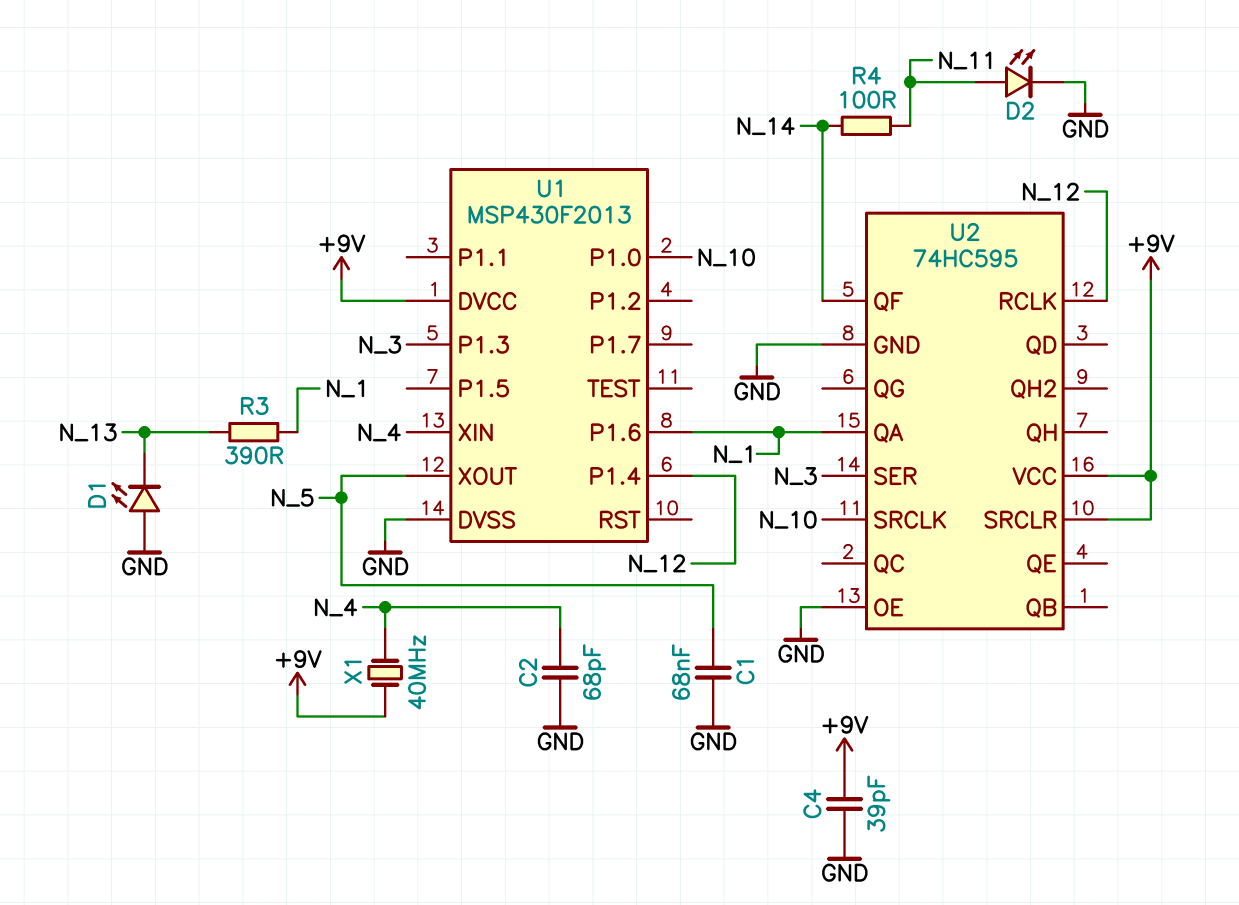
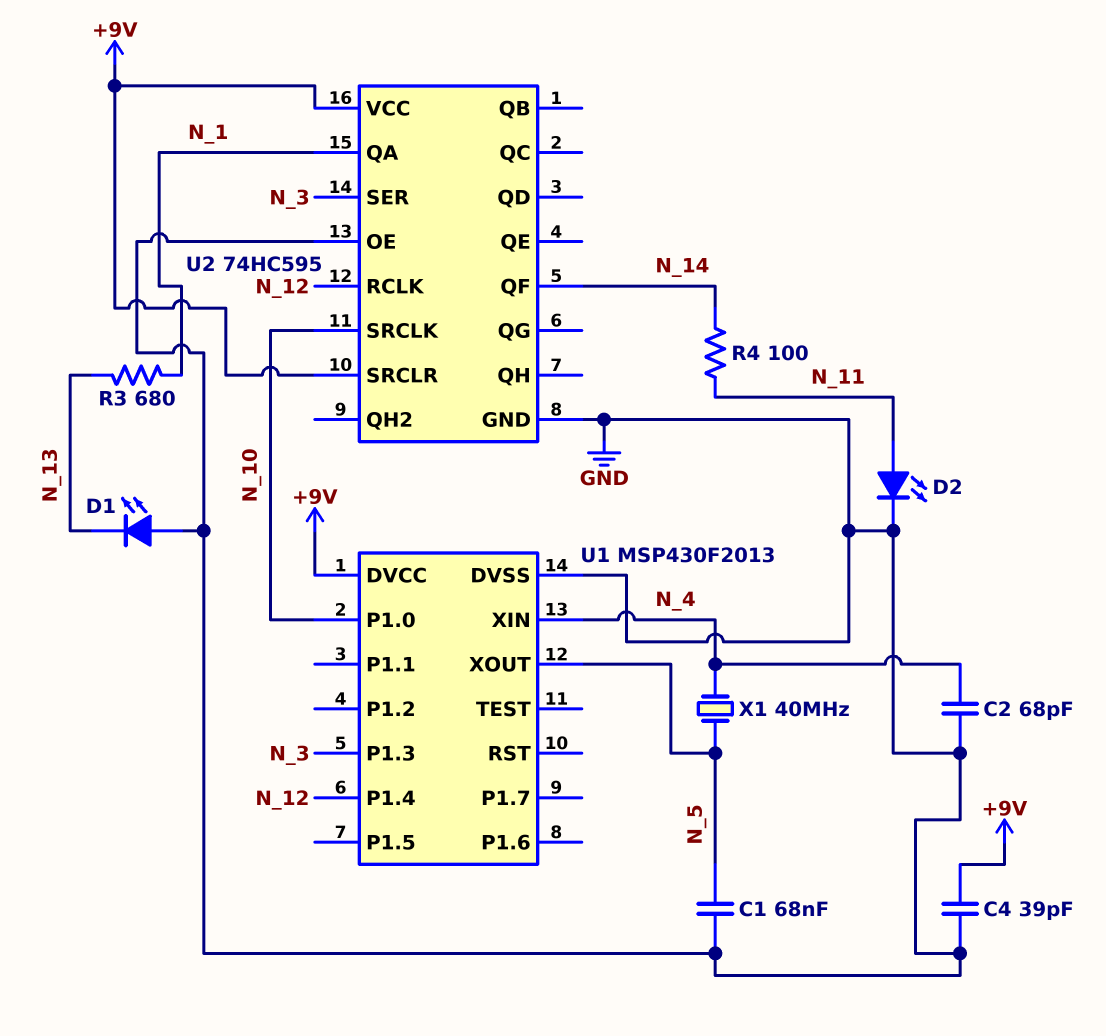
R3: 390 (N_1, N_13) -> 680 (N_1, N_13)
U1 pin P1.6: N_1 -> none
X1: 40MHz (+9V, N_4) -> 40MHz (N_4, N_5)

